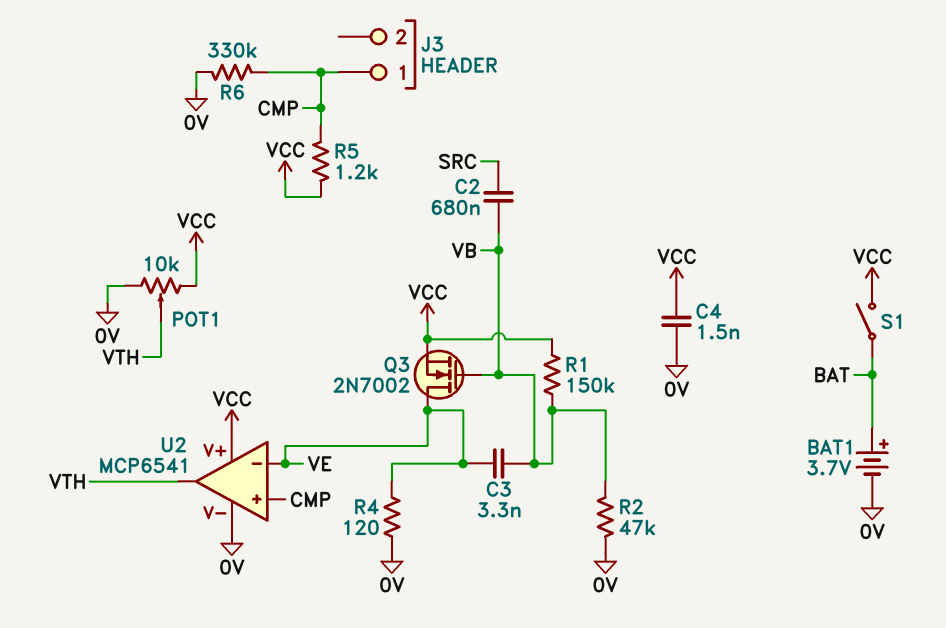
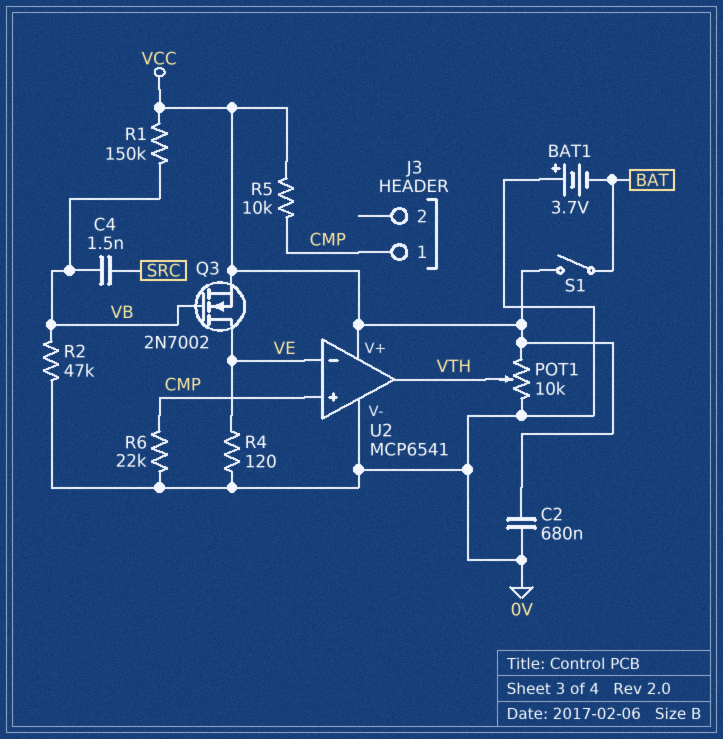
BAT1: 3.7V (plus BAT, minus 0V) -> 3.7V (plus 0V, minus BAT)
C2: 680nF (SRC, VB) -> 680nF (0V, VCC)
C3: 3.3nF (VB, VE) -> none
C4: 1.5nF (0V, VCC) -> 1.5nF (SRC, VB)
R5: 1.2k (CMP, VCC) -> 10k (CMP, VCC)
R6: 330k (0V, CMP) -> 22k (0V, CMP)

